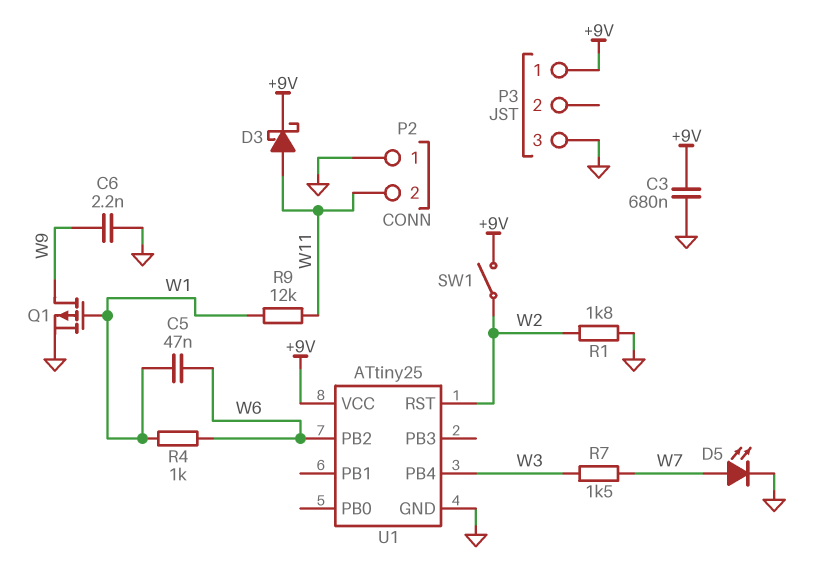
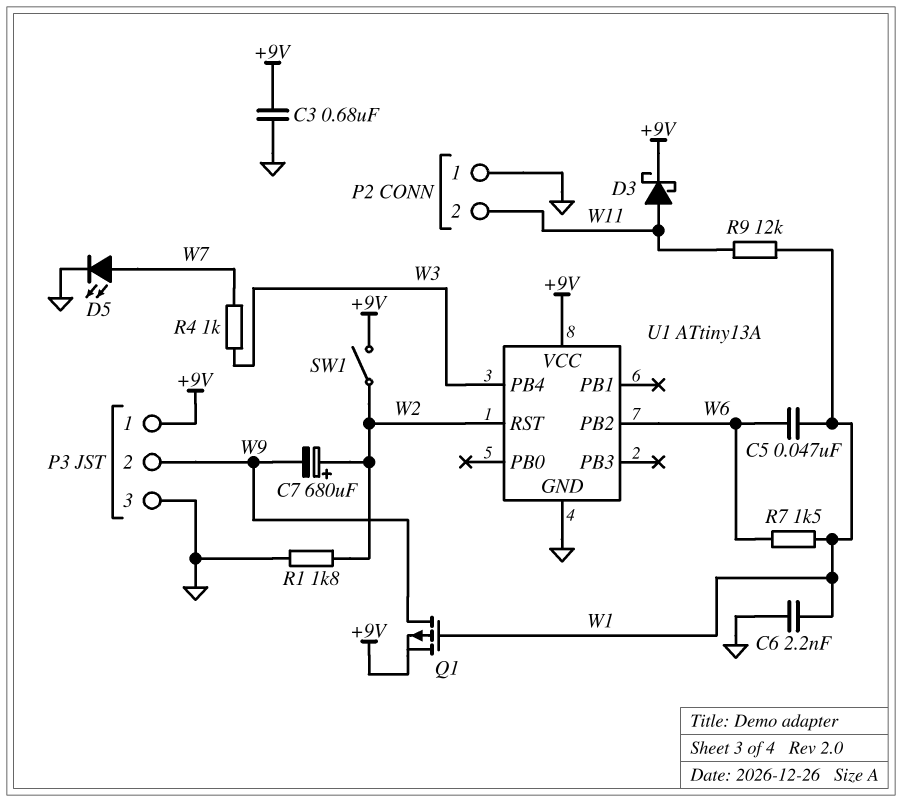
C6: 2.2nF (GND, W9) -> 2.2nF (GND, W1)
C7: none -> 680uF (plus W2, minus W9)
P3 pin 2: none -> W9
Q1: PMOS (G W1, D W9, S GND) -> PMOS (G W1, D W9, S +9V)
R4: 1k (W1, W6) -> 1k (W3, W7)
R7: 1.5k (W3, W7) -> 1.5k (W1, W6)
U1: ATtiny25 -> ATtiny13A

